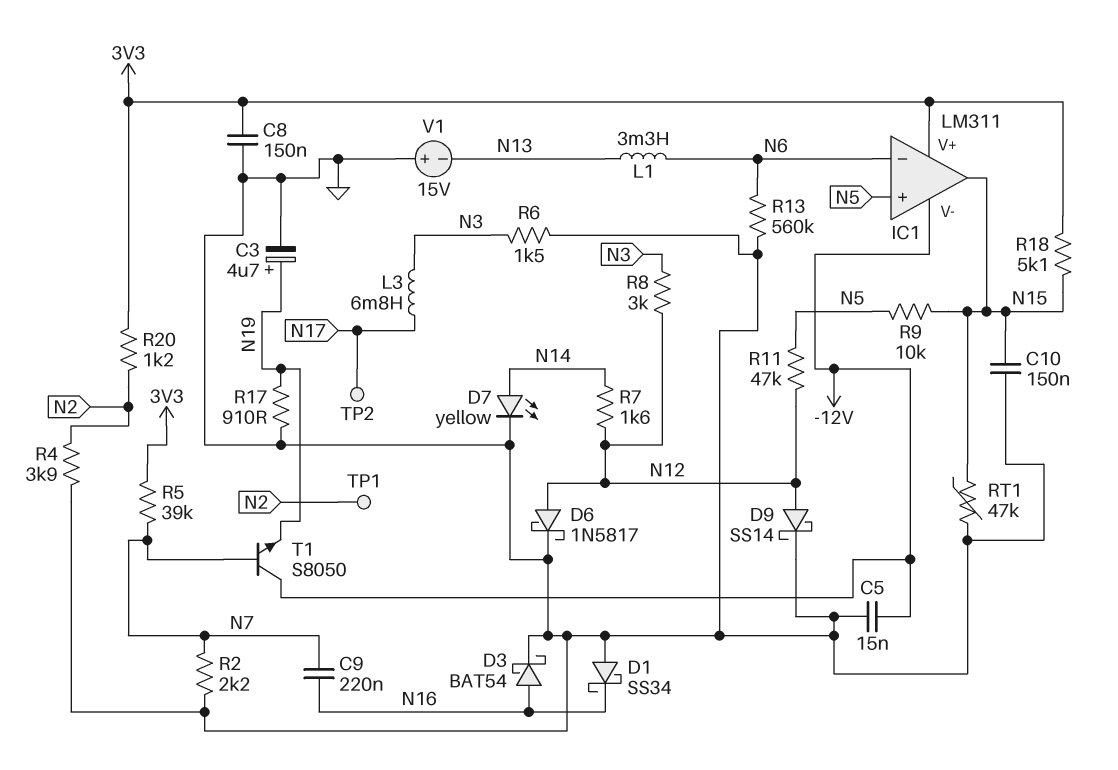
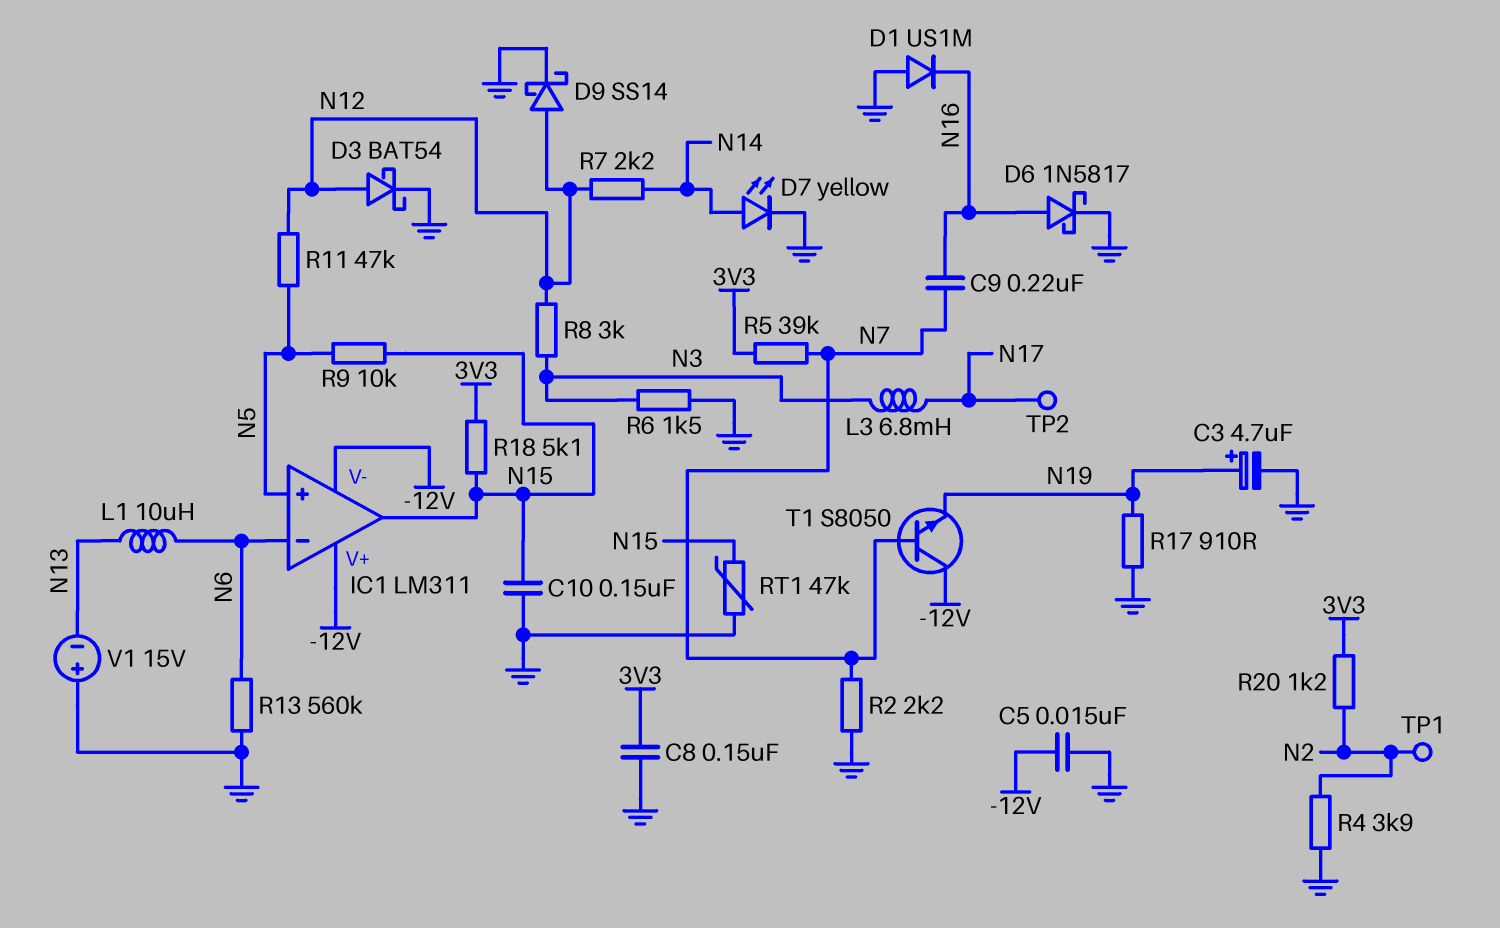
D1: schottky SS34 (A GND, K N16) -> diode US1M (A GND, K N16)
D3: schottky BAT54 (A N16, K GND) -> schottky BAT54 (A N12, K GND)
D6: schottky 1N5817 (A N12, K GND) -> schottky 1N5817 (A N16, K GND)
IC1 pin V+: 3V3 -> -12V
L1: 3.3mH (N6, N13) -> 10uH (N6, N13)
R7: 1.6k (N12, N14) -> 2.2k (N12, N14)

